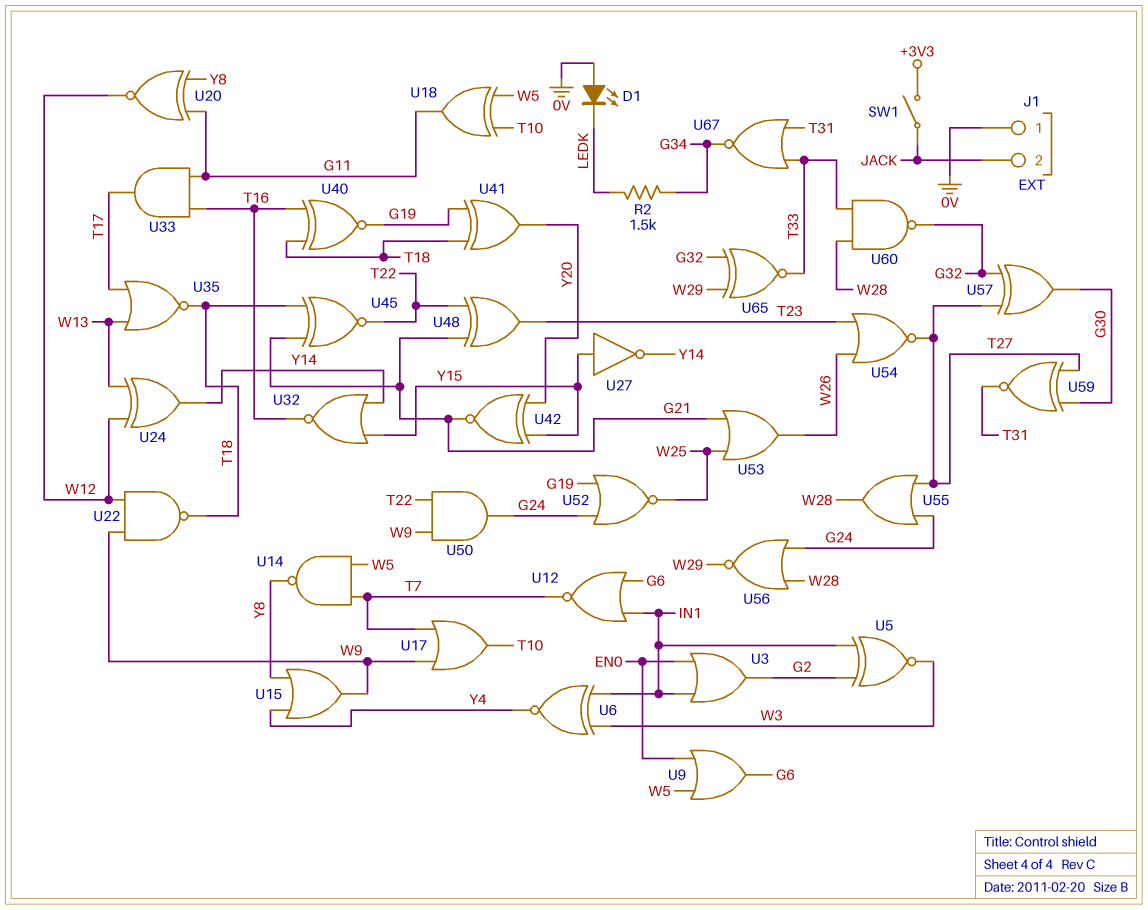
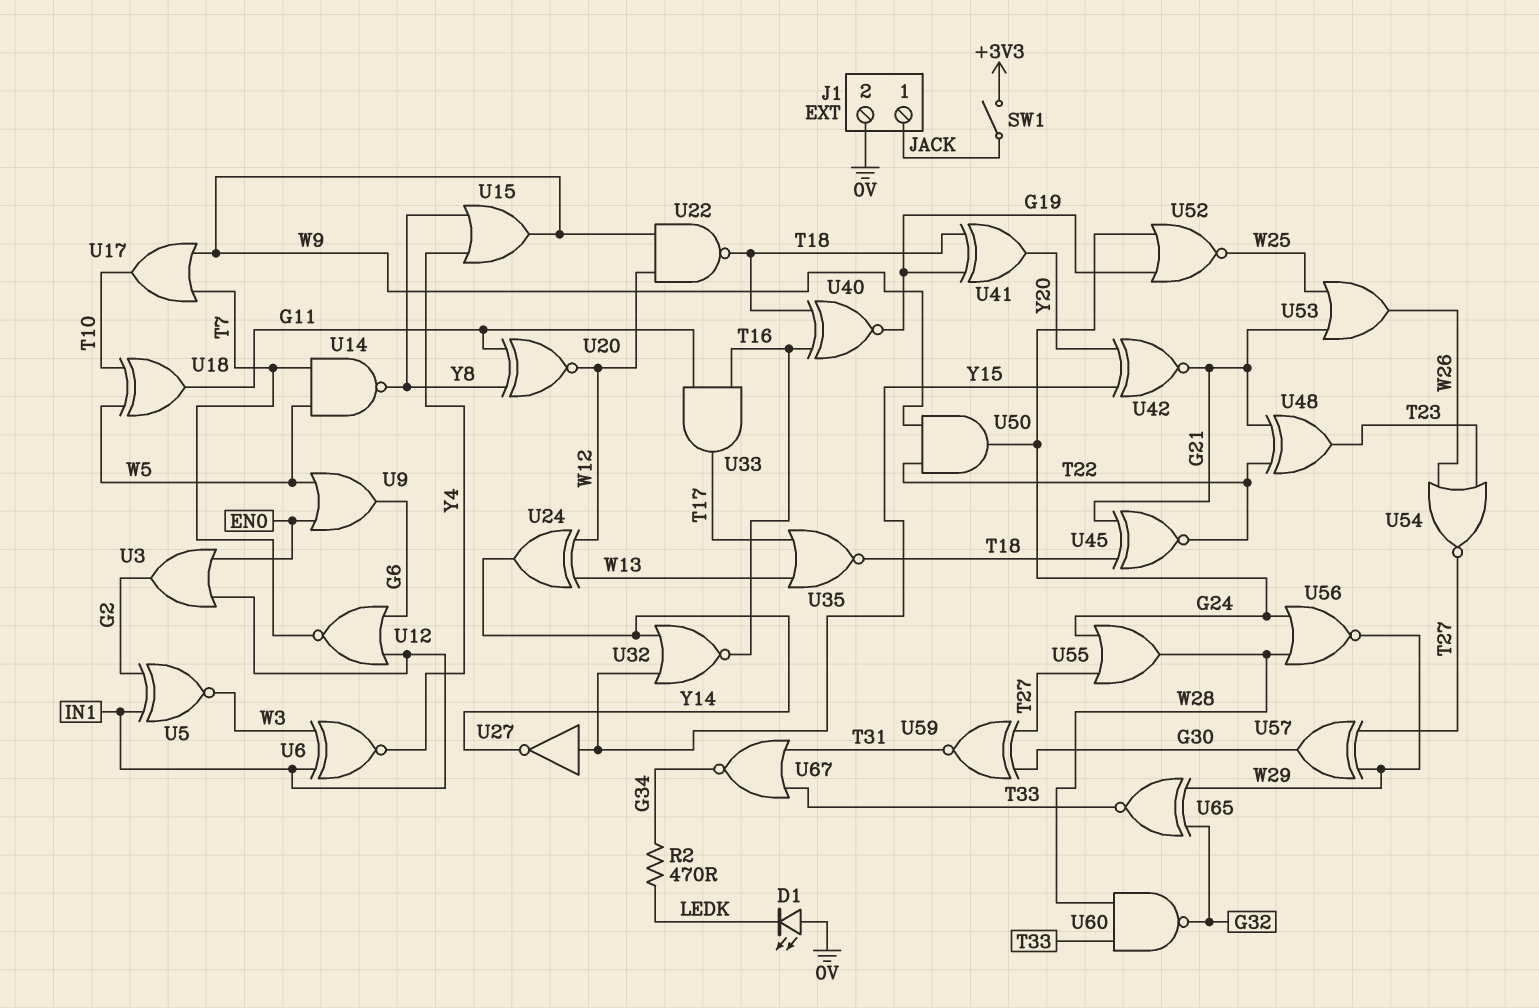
J1 pin 1: 0V -> JACK
J1 pin 2: JACK -> 0V
R2: 1.5k (G34, LEDK) -> 470 (G34, LEDK)
U57: XOR (in G32, in T27, out G30) -> XOR (in T27, in W29, out G30)

